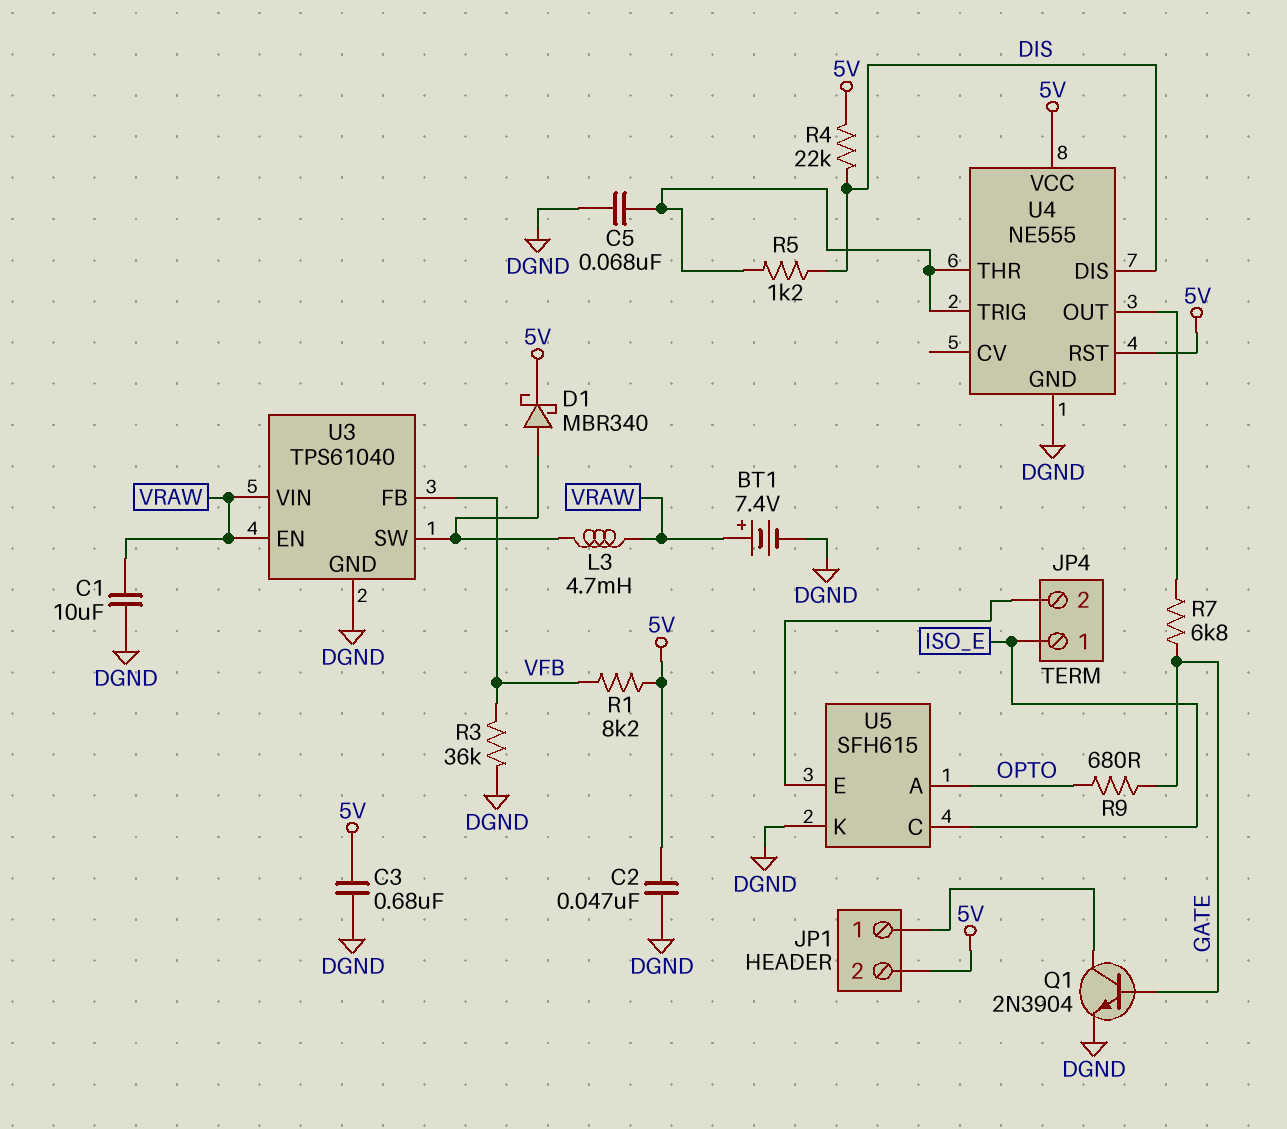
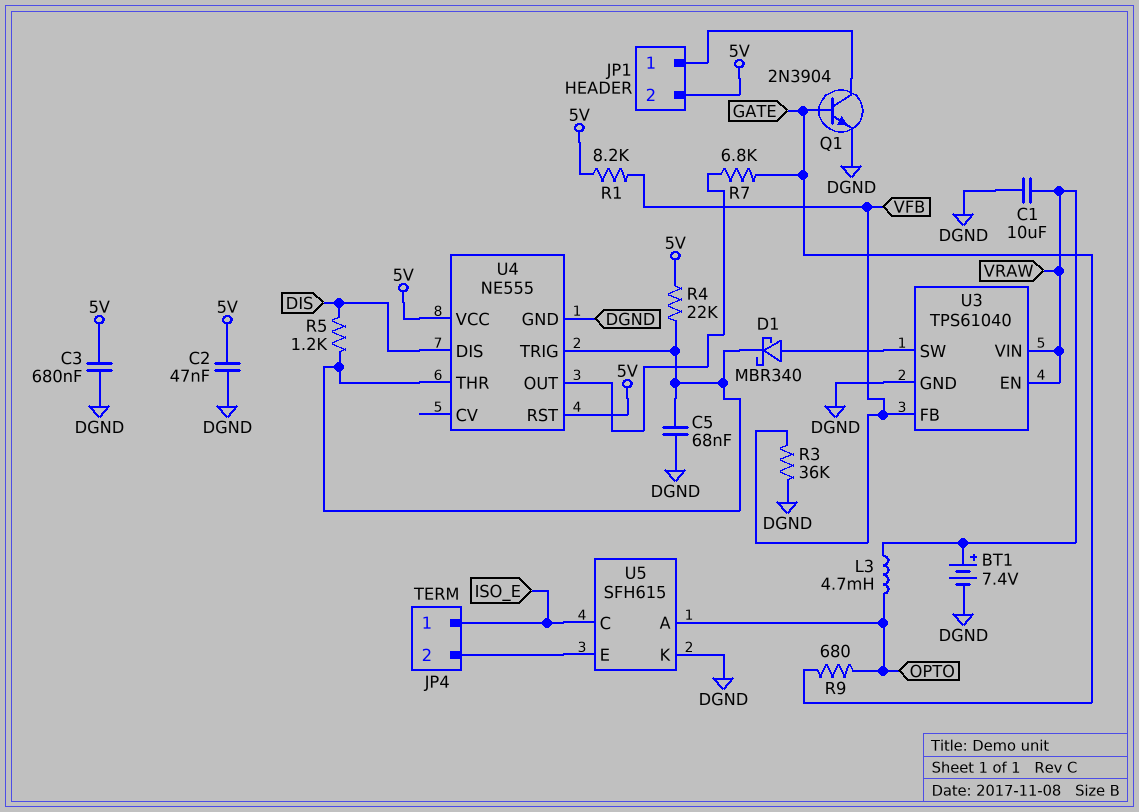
D1: schottky MBR340 (A U3/SW, K 5V) -> schottky MBR340 (A U3/SW, K U4/THR)
L3: 4.7mH (U3/SW, VRAW) -> 4.7mH (OPTO, VRAW)
R4: 22k (5V, DIS) -> 22k (5V, U4/THR)

